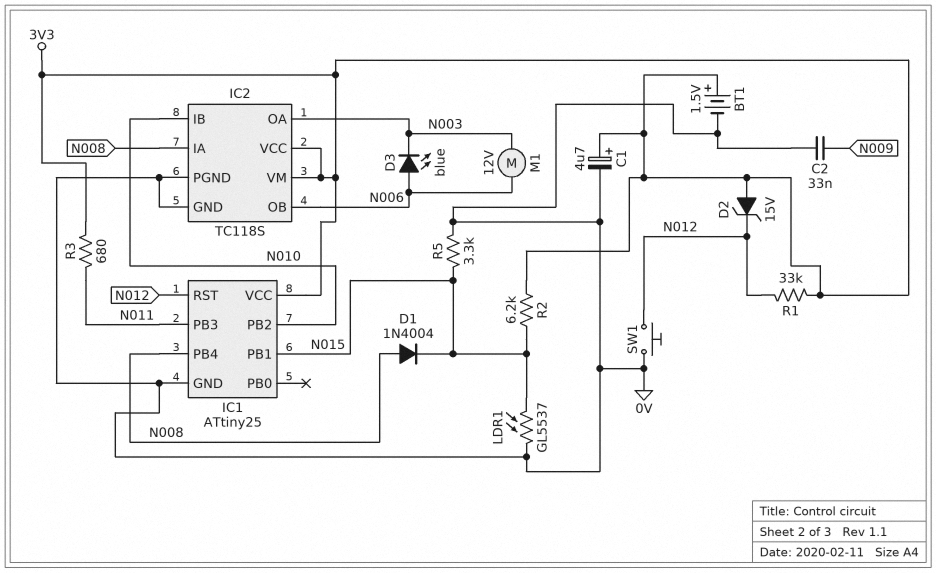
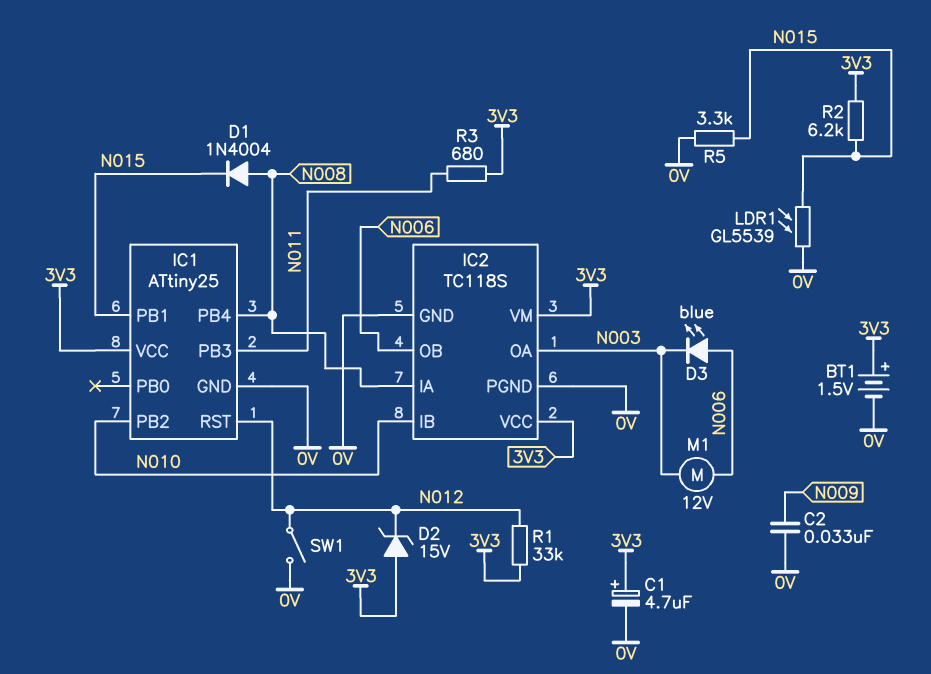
LDR1: GL5537 (0V, N015) -> GL5539 (0V, N015)
SW1: button (0V, N012) -> switch (0V, N012)

